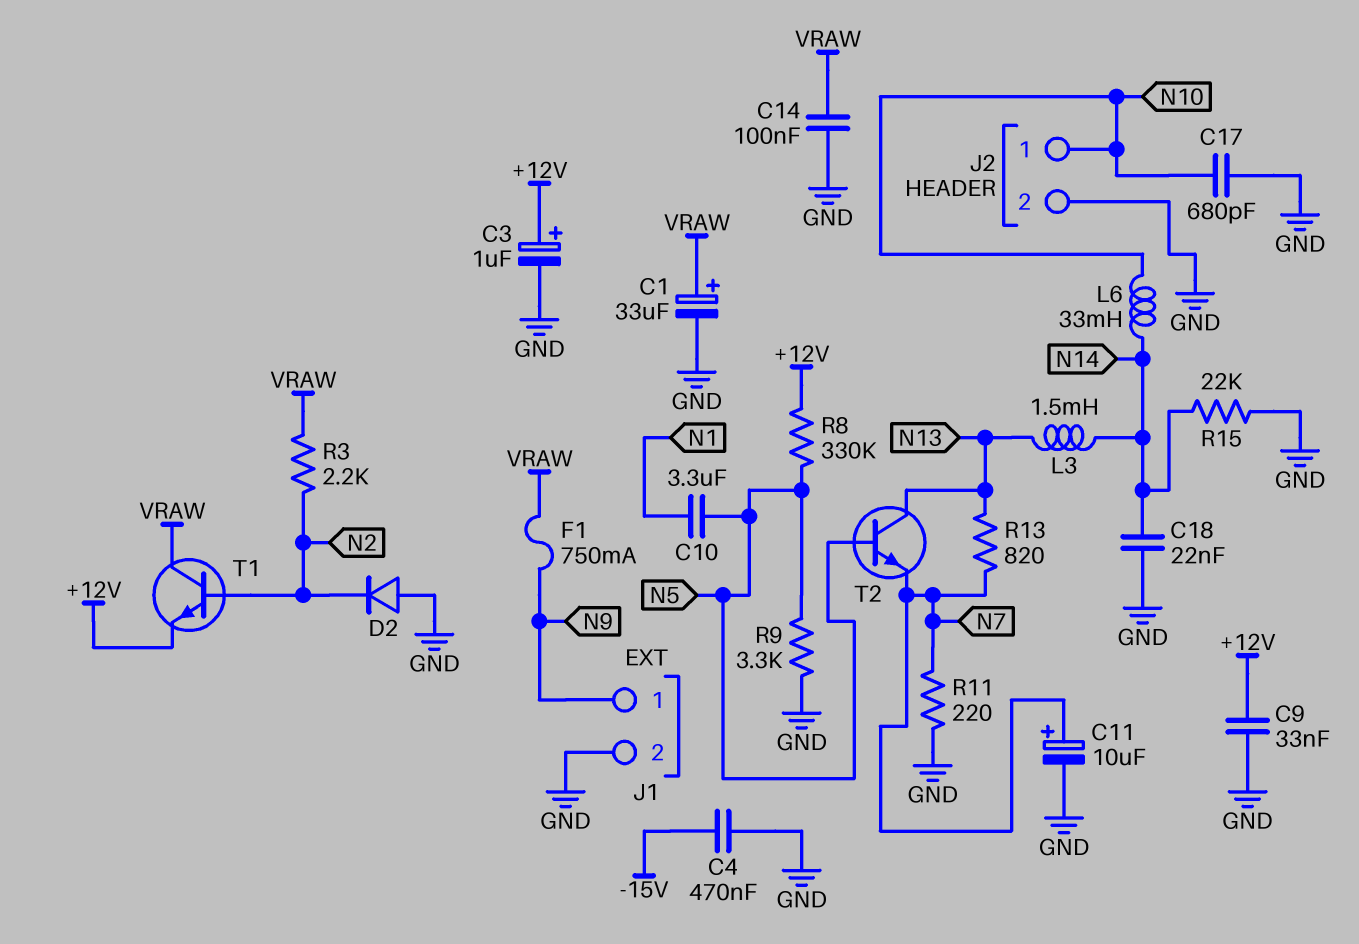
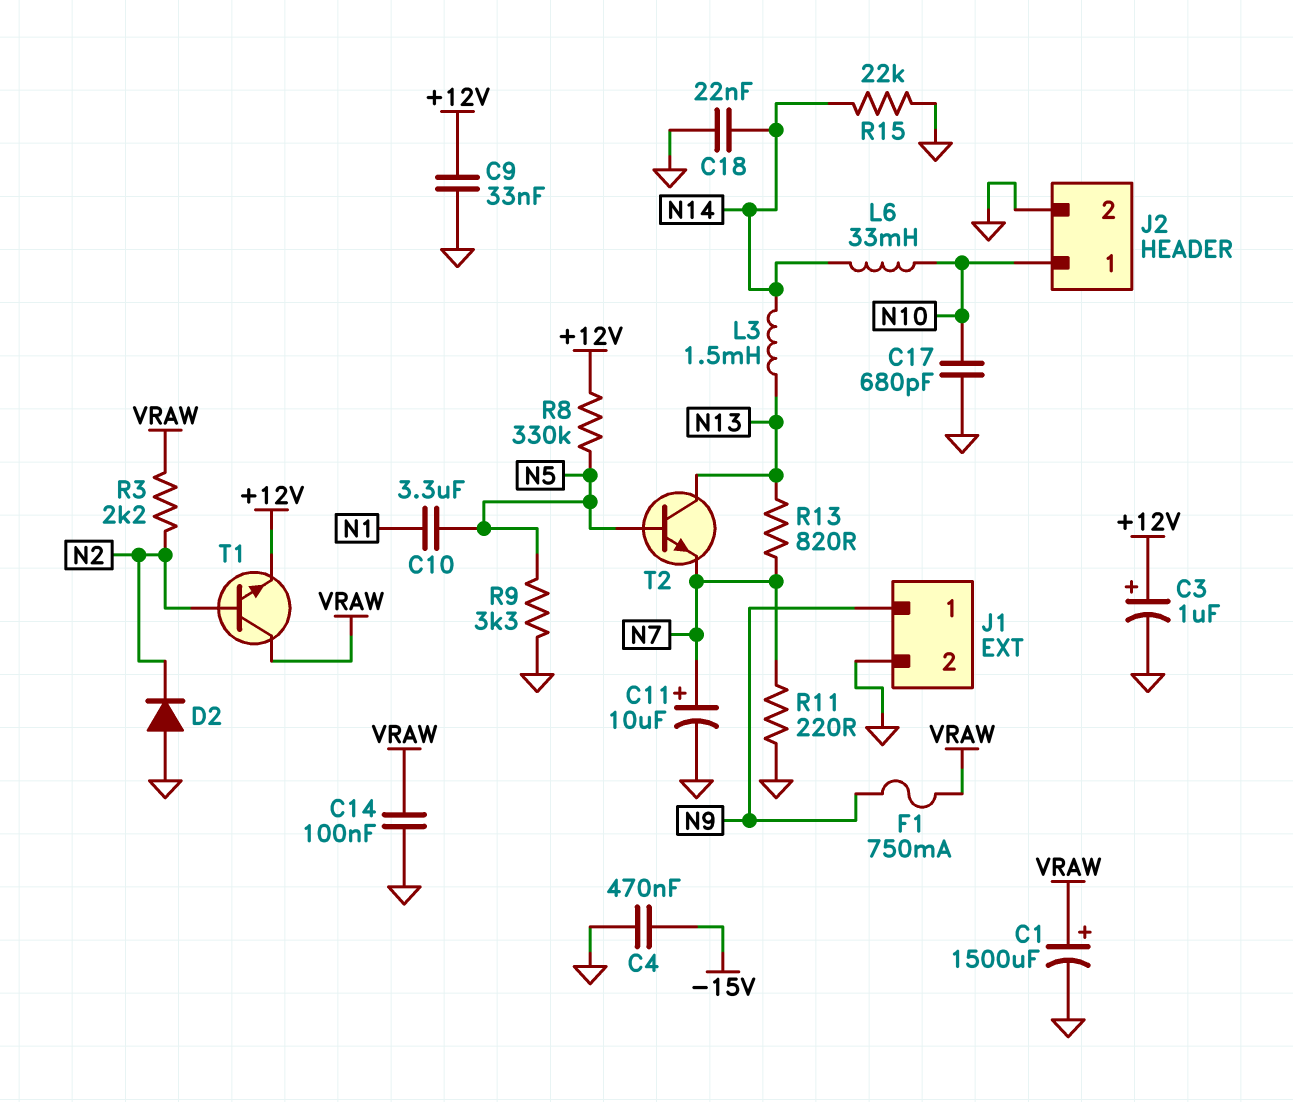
C1: 33uF (plus VRAW, minus GND) -> 1500uF (plus VRAW, minus GND)

